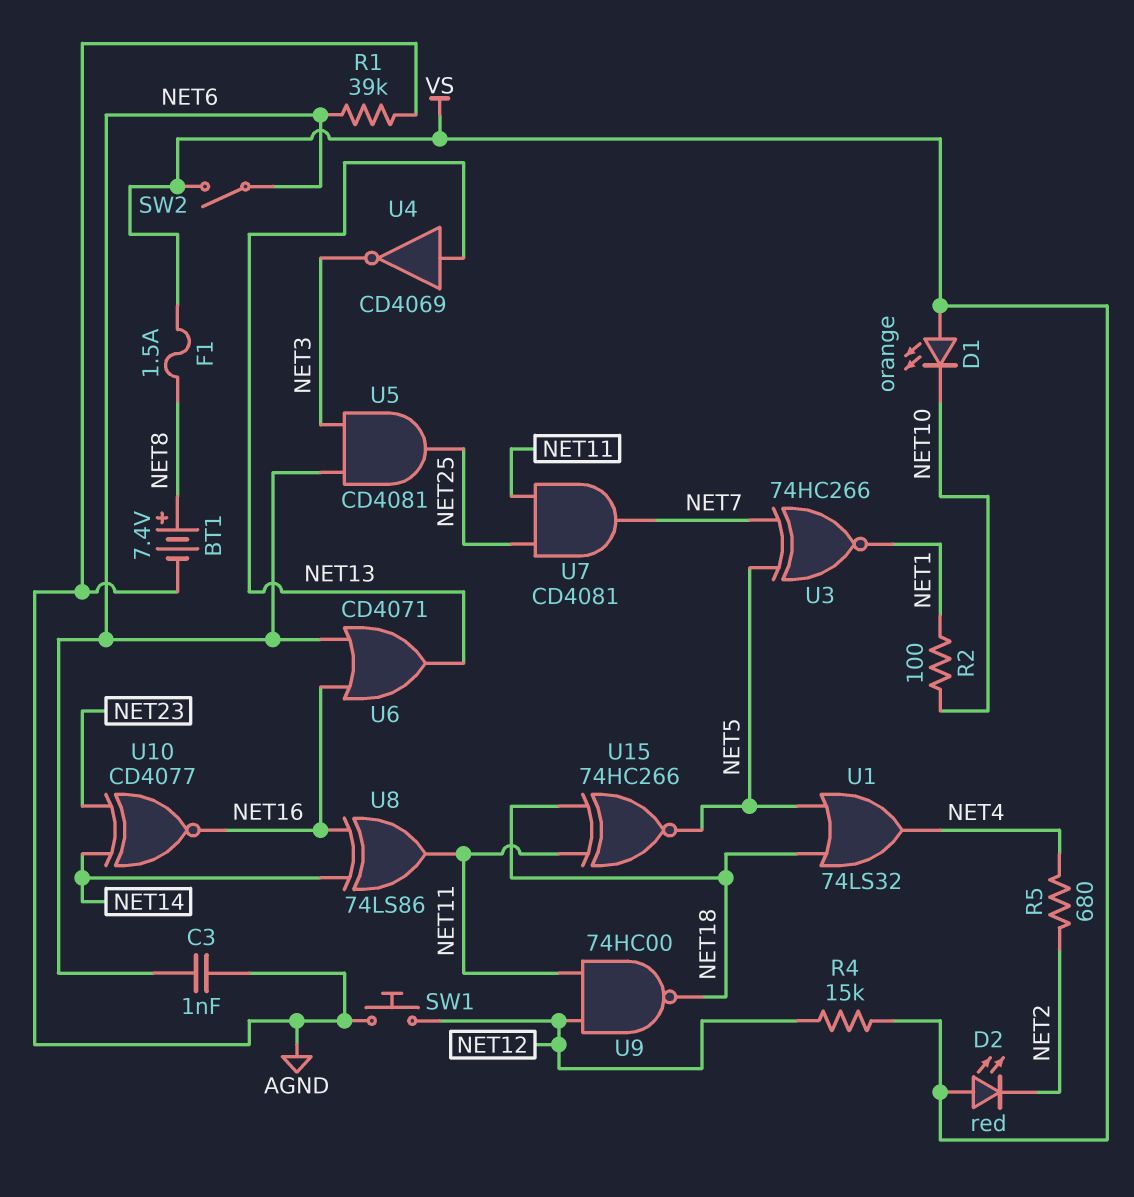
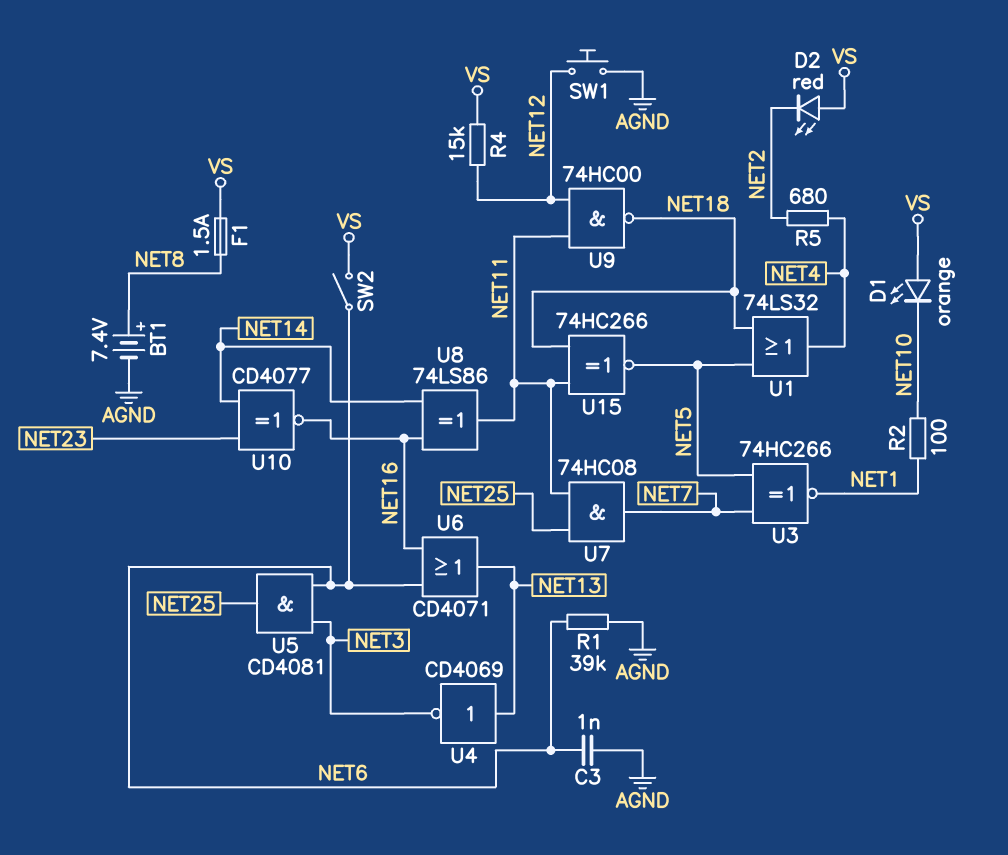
U7: AND CD4081 (in NET11, in NET25, out NET7) -> AND 74HC08 (in NET11, in NET25, out NET7)

